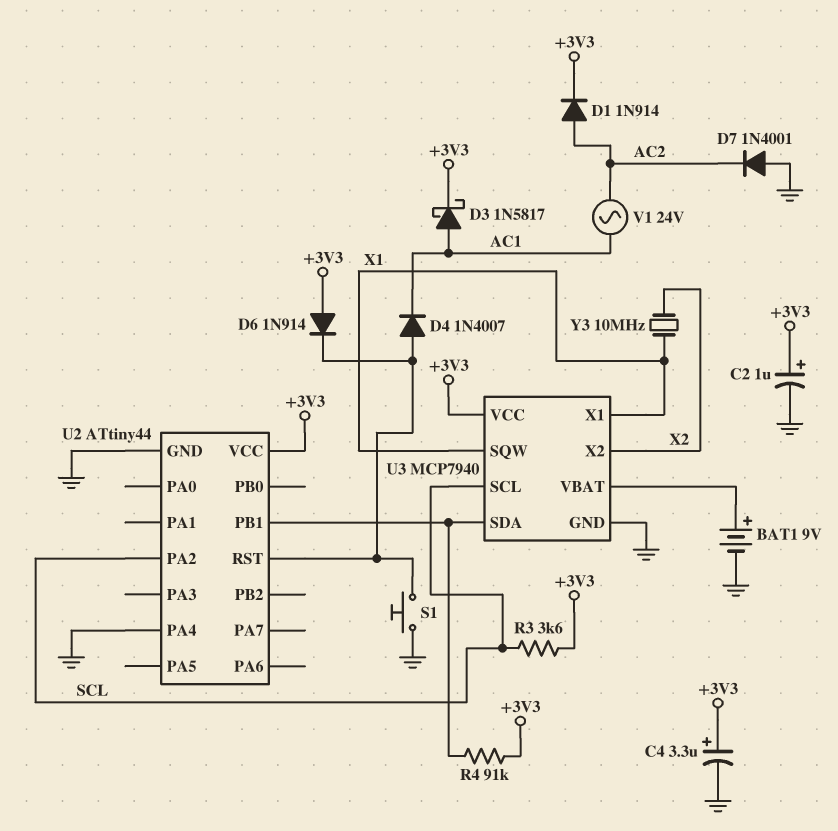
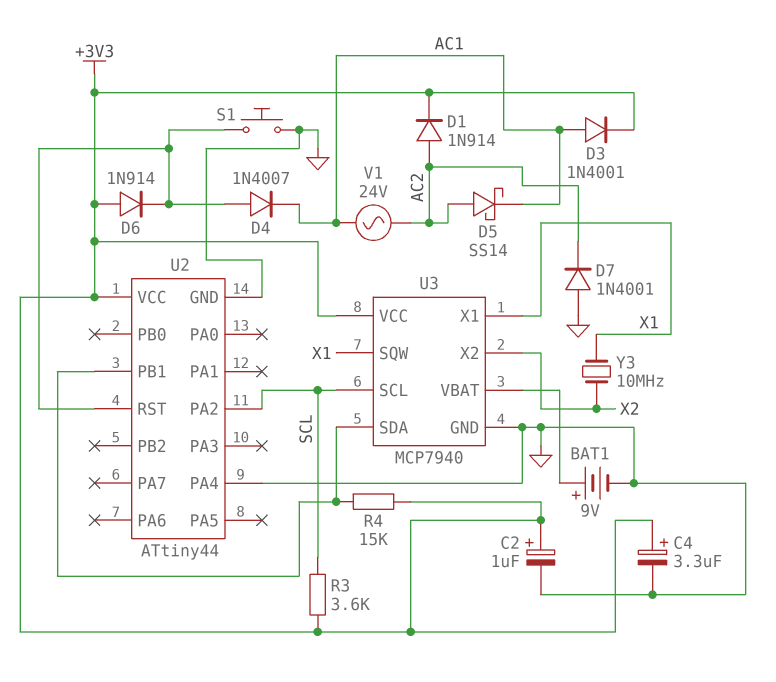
D3: schottky 1N5817 (A AC1, K +3V3) -> diode 1N4001 (A AC1, K +3V3)
D5: none -> schottky SS14 (A AC2, K AC1)
R4: 91k (+3V3, U2/PB1) -> 15k (+3V3, U2/PB1)

